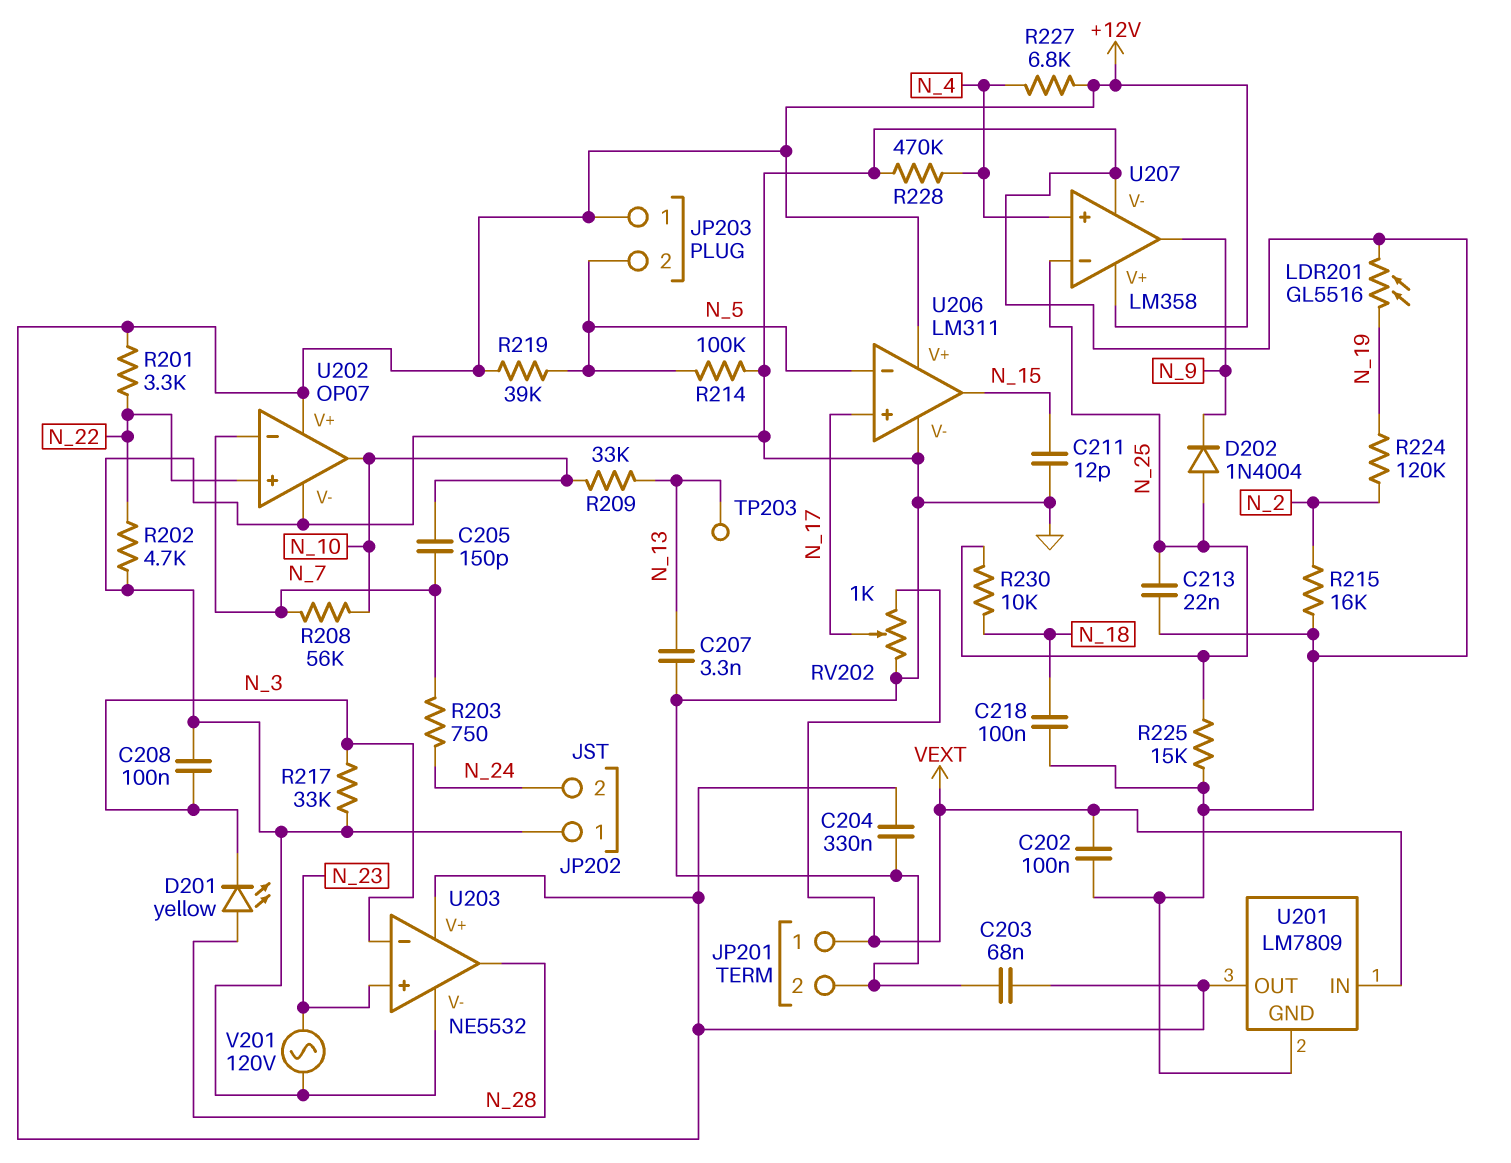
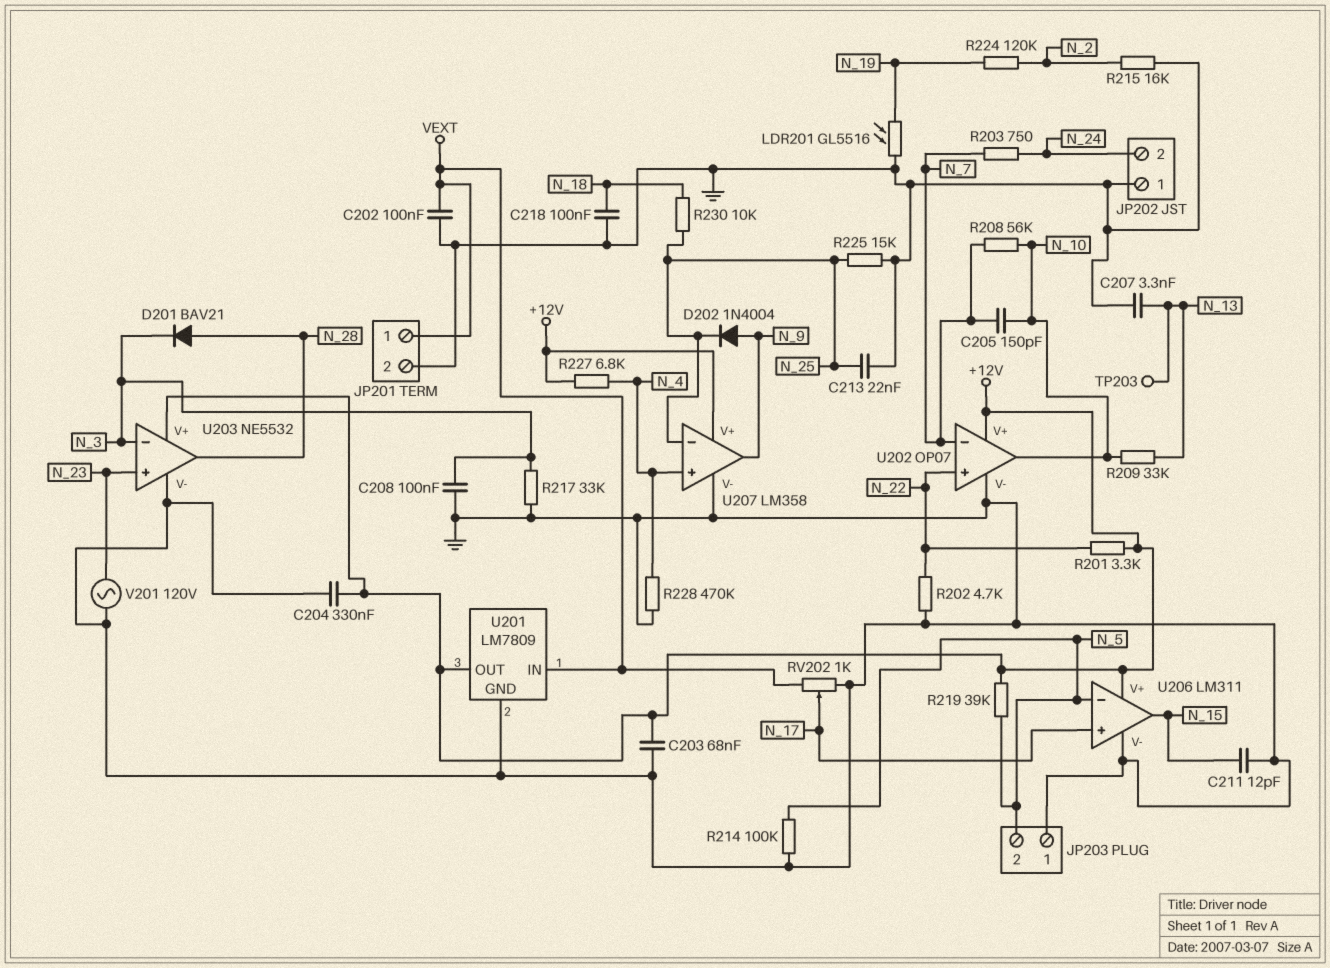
D201: LED yellow (A N_28, K N_3) -> diode BAV21 (A N_28, K N_3)
D202: diode 1N4004 (A N_25, K N_9) -> diode 1N4004 (A N_9, K N_25)
JP203 pin 1: +12V -> GND

